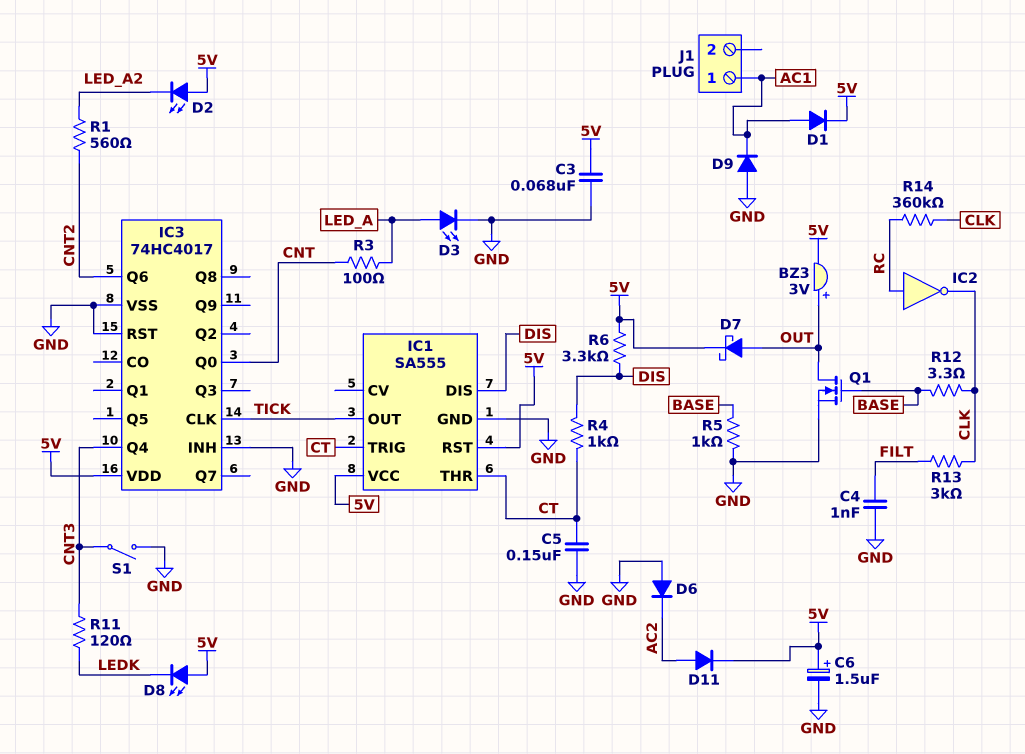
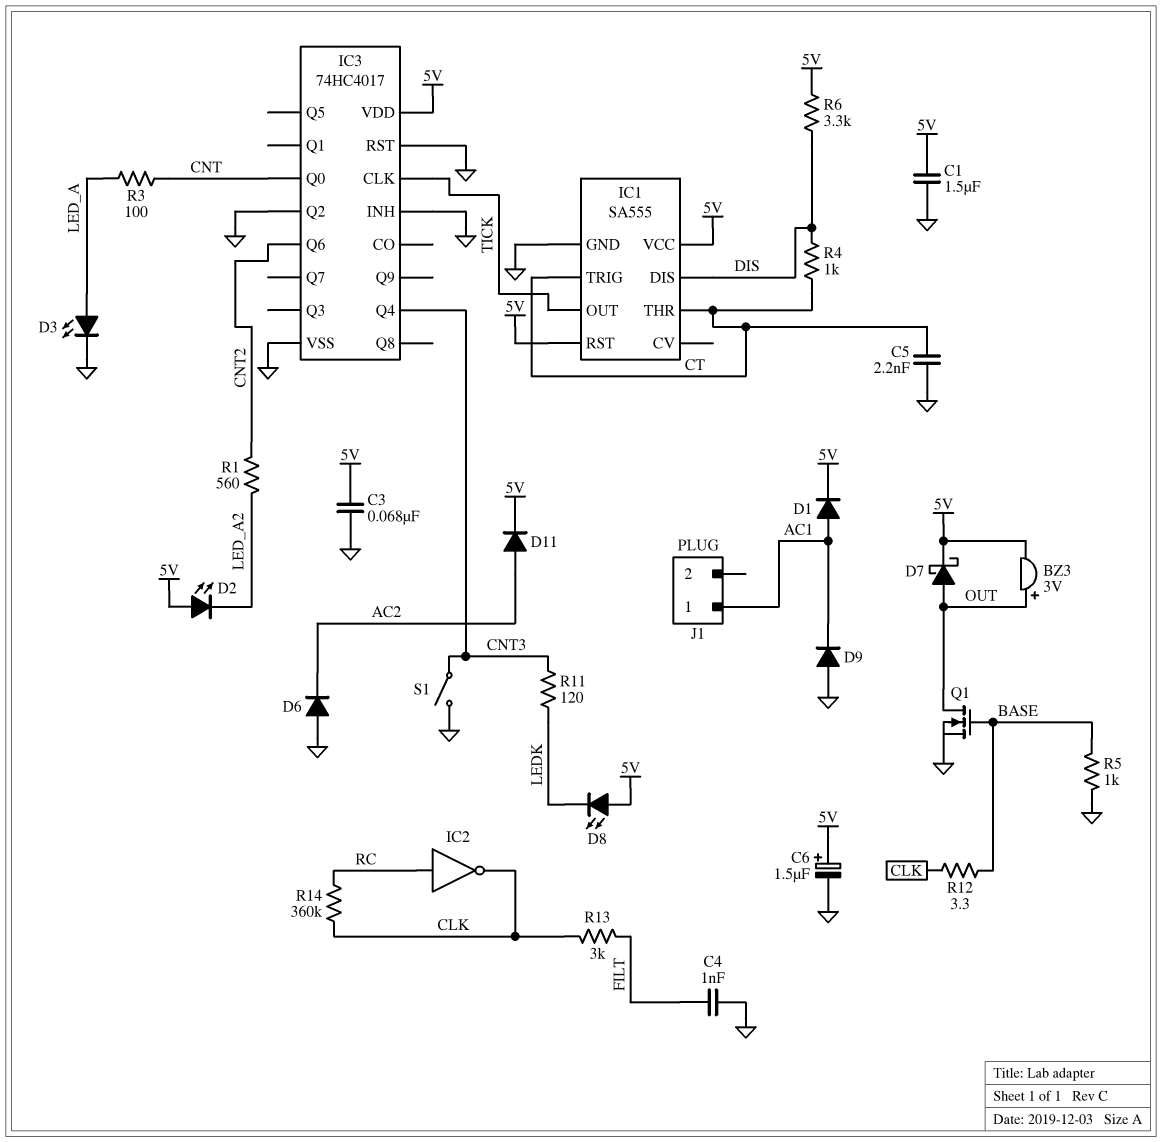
C1: none -> 1.5uF (5V, GND)
C5: 150nF (CT, GND) -> 2.2nF (CT, GND)
IC3 pin Q2: none -> GND

